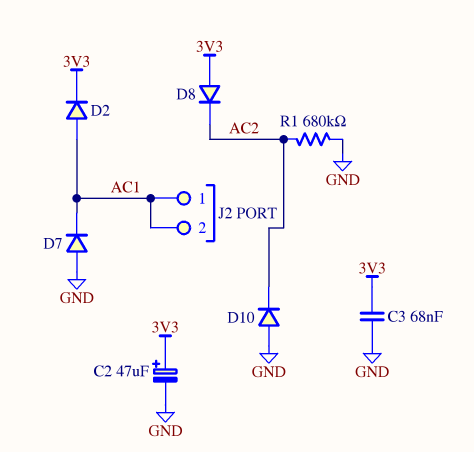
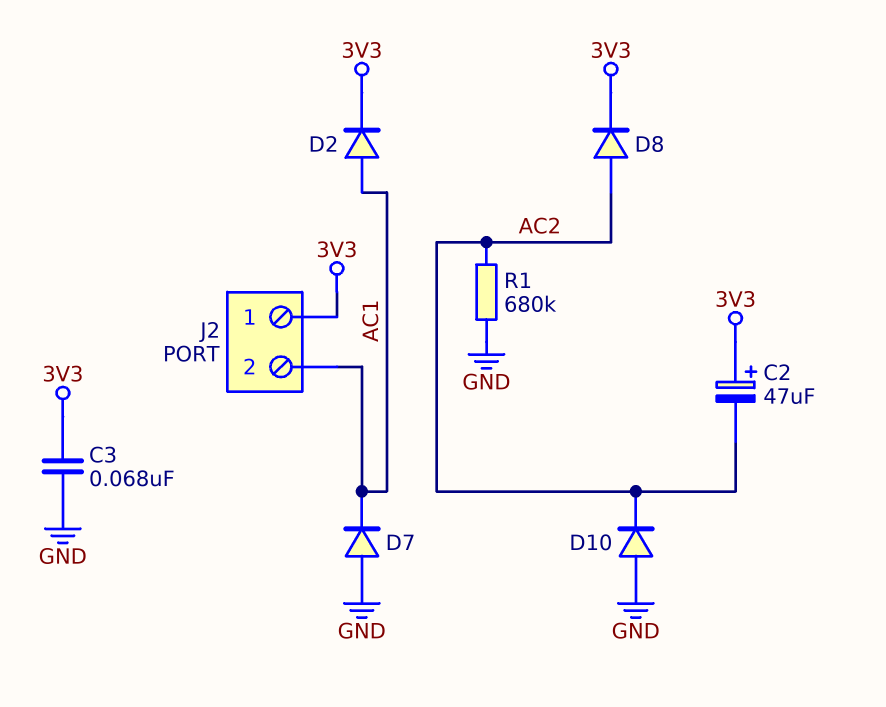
C2: 47uF (plus 3V3, minus GND) -> 47uF (plus 3V3, minus AC2)
D8: diode (A 3V3, K AC2) -> diode (A AC2, K 3V3)
J2 pin 1: AC1 -> 3V3

